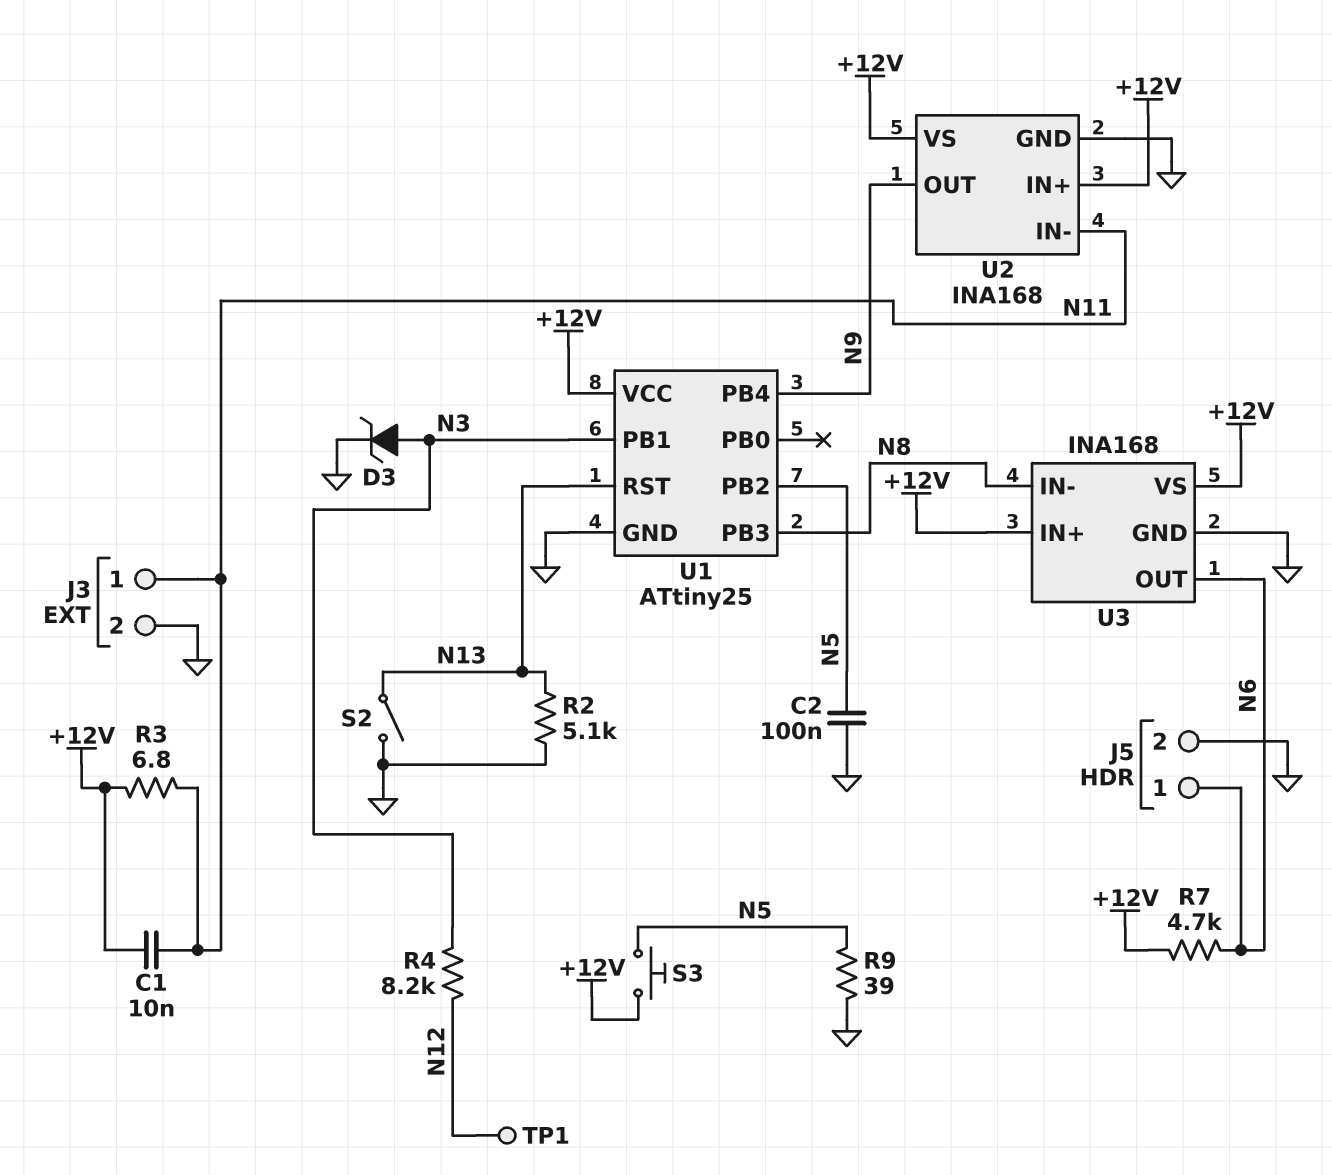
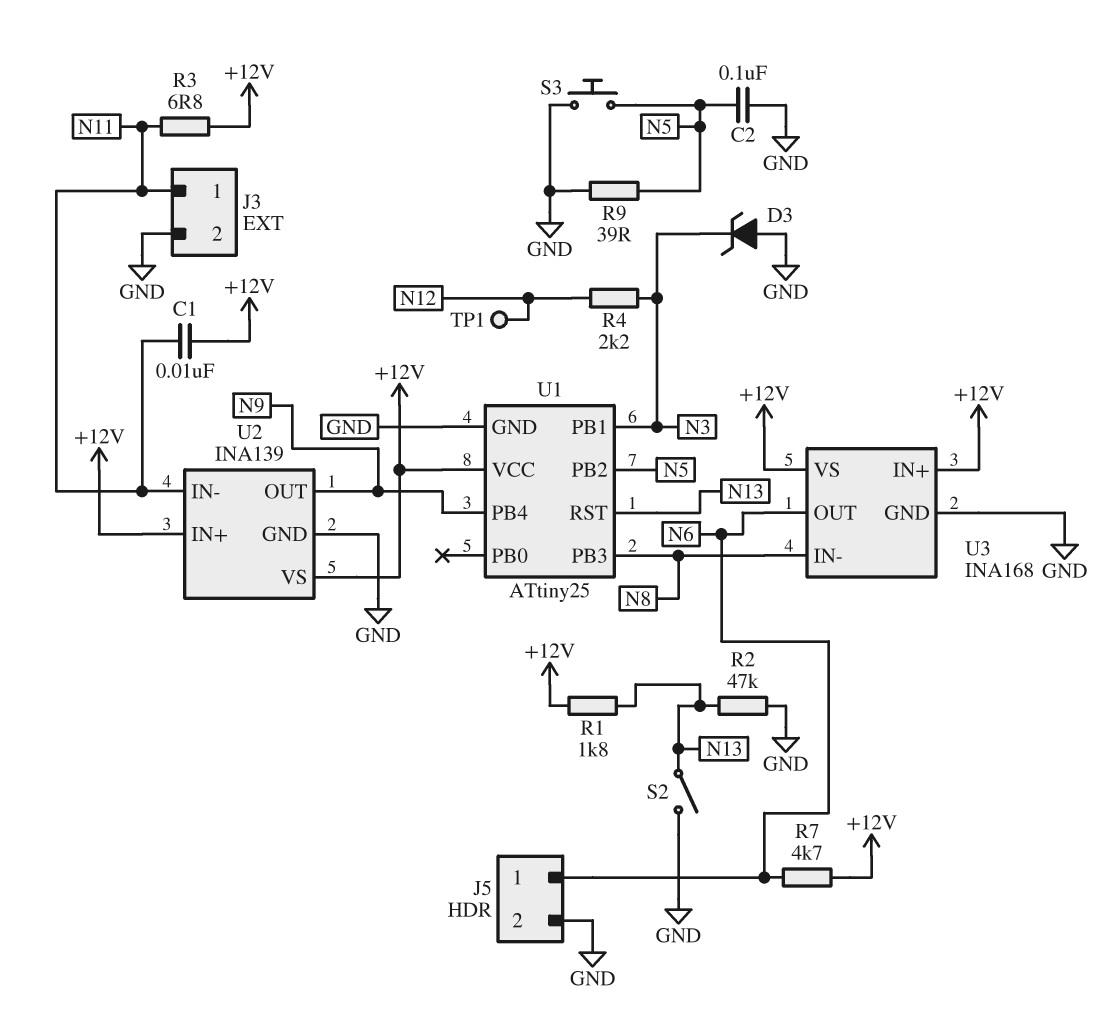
D3: zener (A N3, K GND) -> zener (A GND, K N3)
R1: none -> 1.8k (+12V, N13)
R2: 5.1k (GND, N13) -> 47k (GND, N13)
R4: 8.2k (N3, N12) -> 2.2k (N3, N12)
S3: button (+12V, N5) -> button (GND, N5)
U2: INA168 -> INA139

